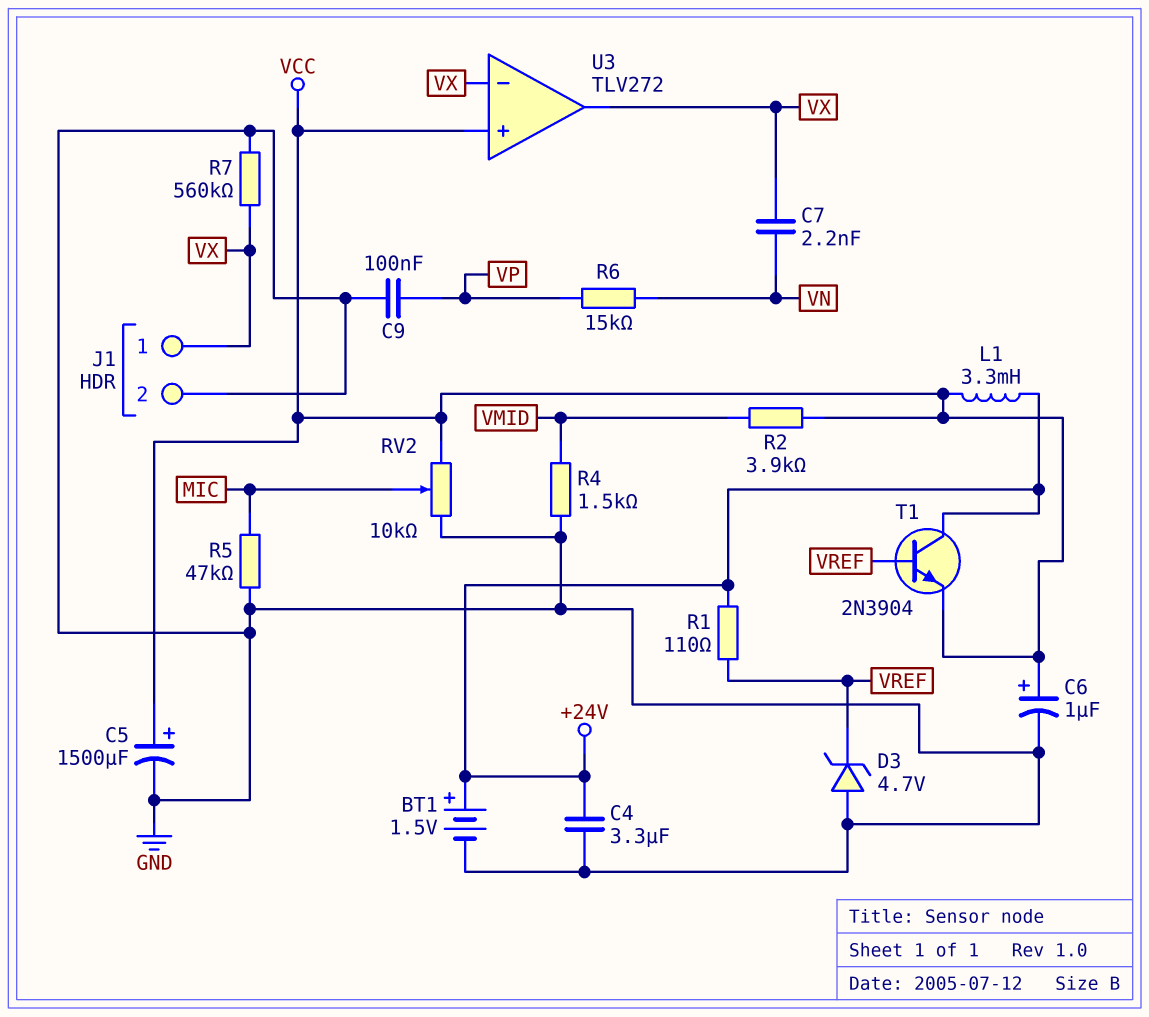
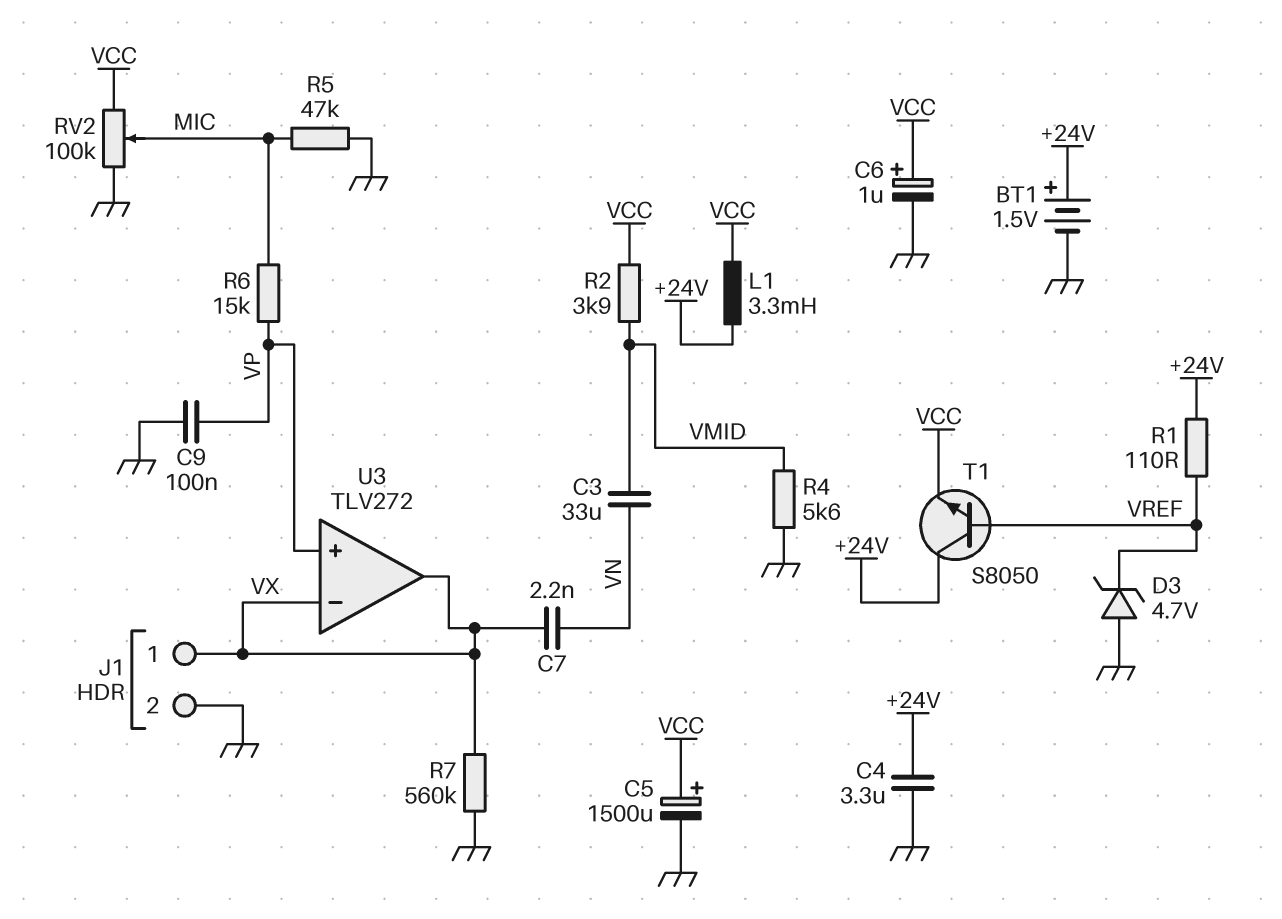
C3: none -> 33uF (VMID, VN)
R4: 1.5k (GND, VMID) -> 5.6k (GND, VMID)
R6: 15k (VN, VP) -> 15k (MIC, VP)
RV2: 10k (GND, VCC, wiper MIC) -> 100k (GND, VCC, wiper MIC)
T1: NPN 2N3904 (B VREF, C +24V, E VCC) -> NPN S8050 (B VREF, C +24V, E VCC)
U3 pin in+: VCC -> VP

